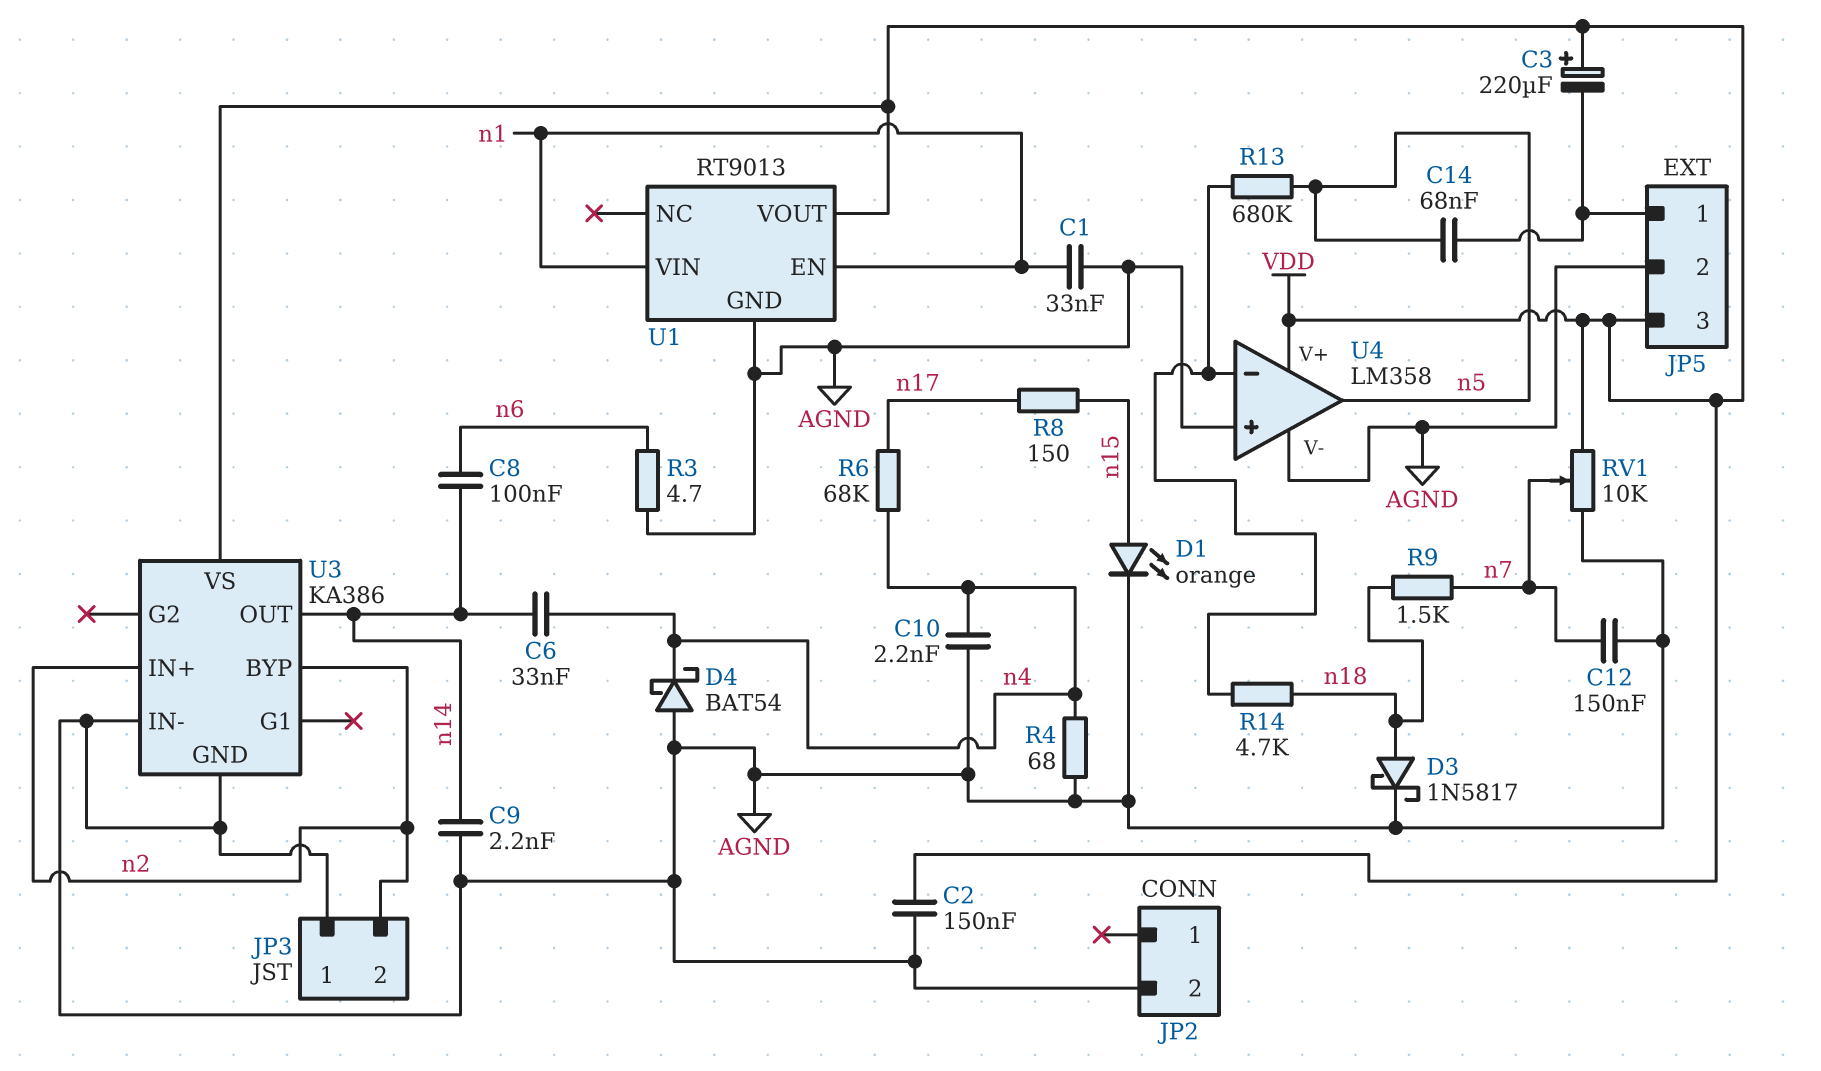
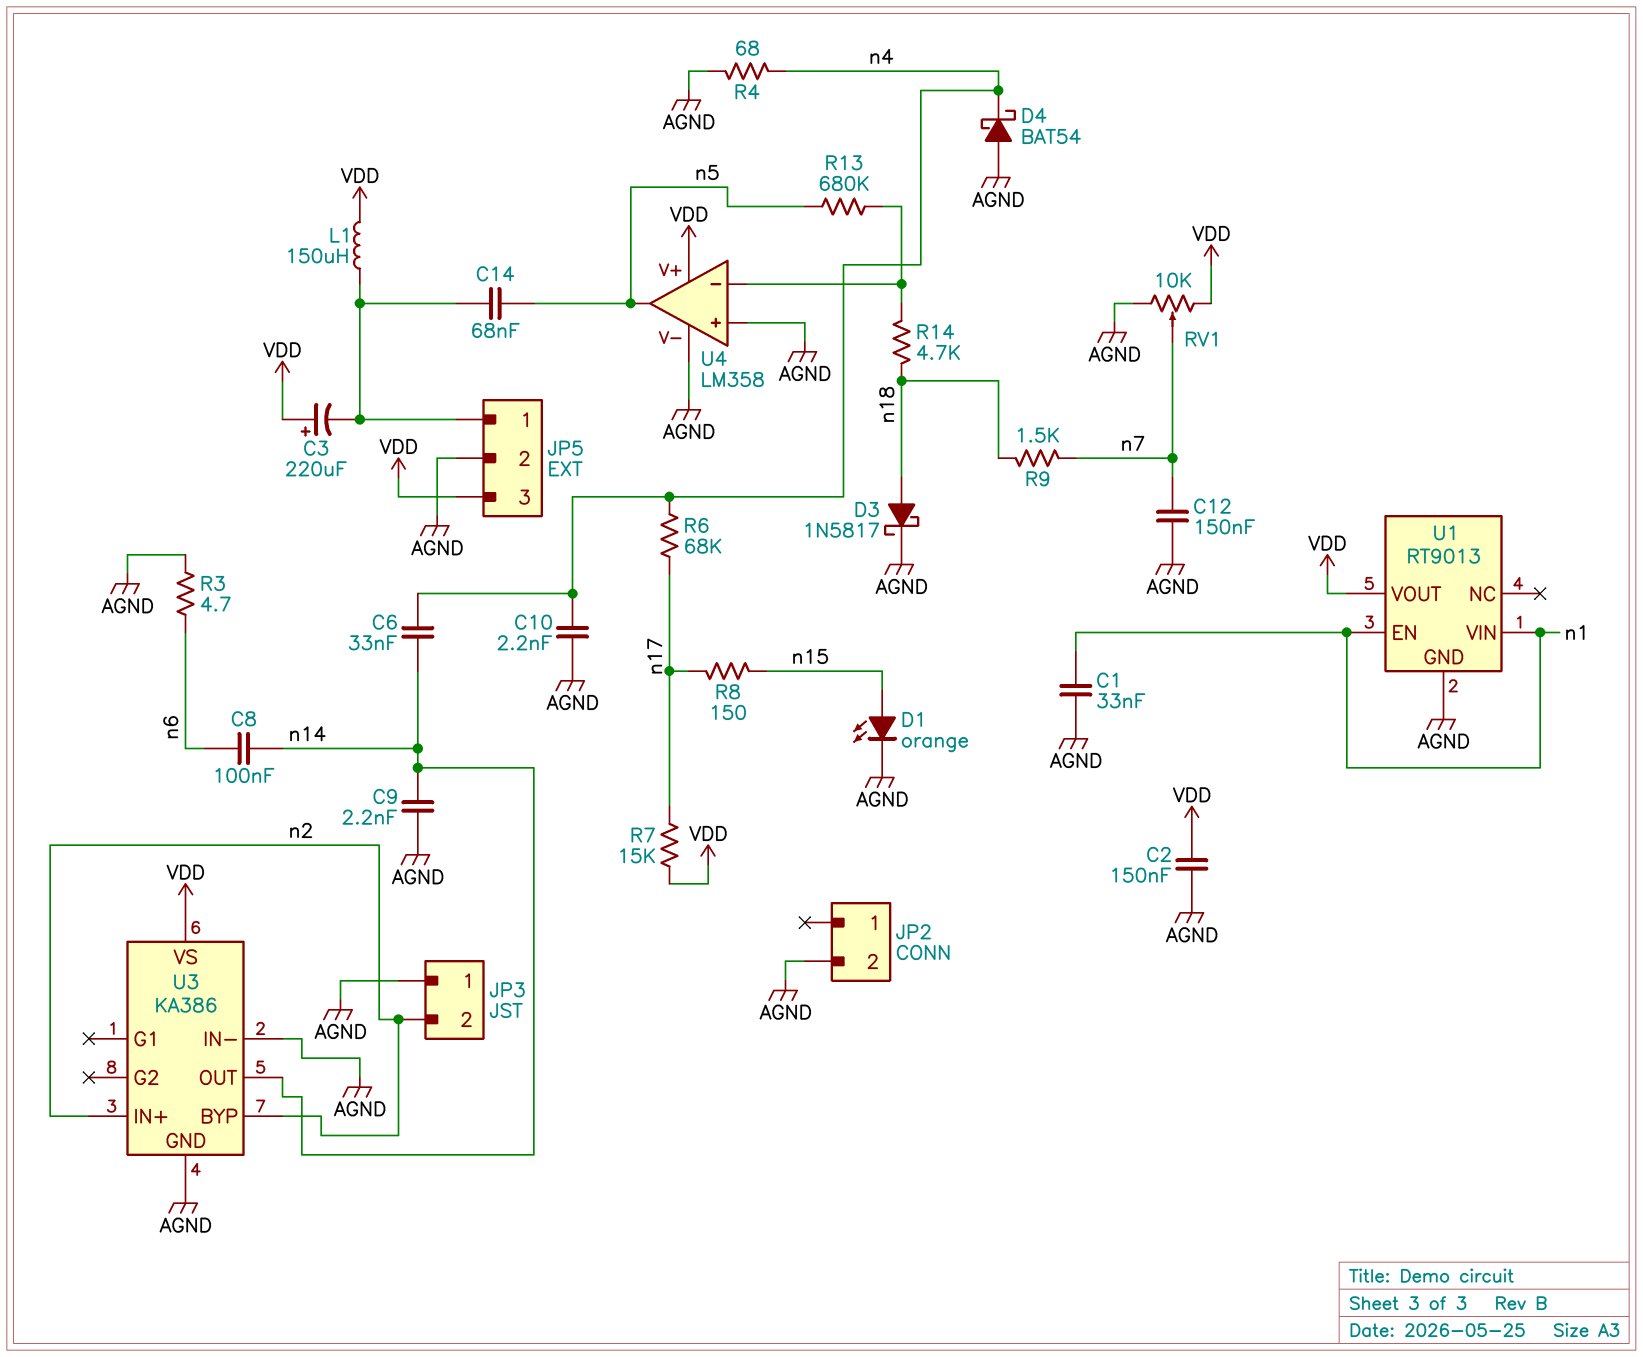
L1: none -> 150uH (JP5/1, VDD)
R7: none -> 15k (VDD, n17)

